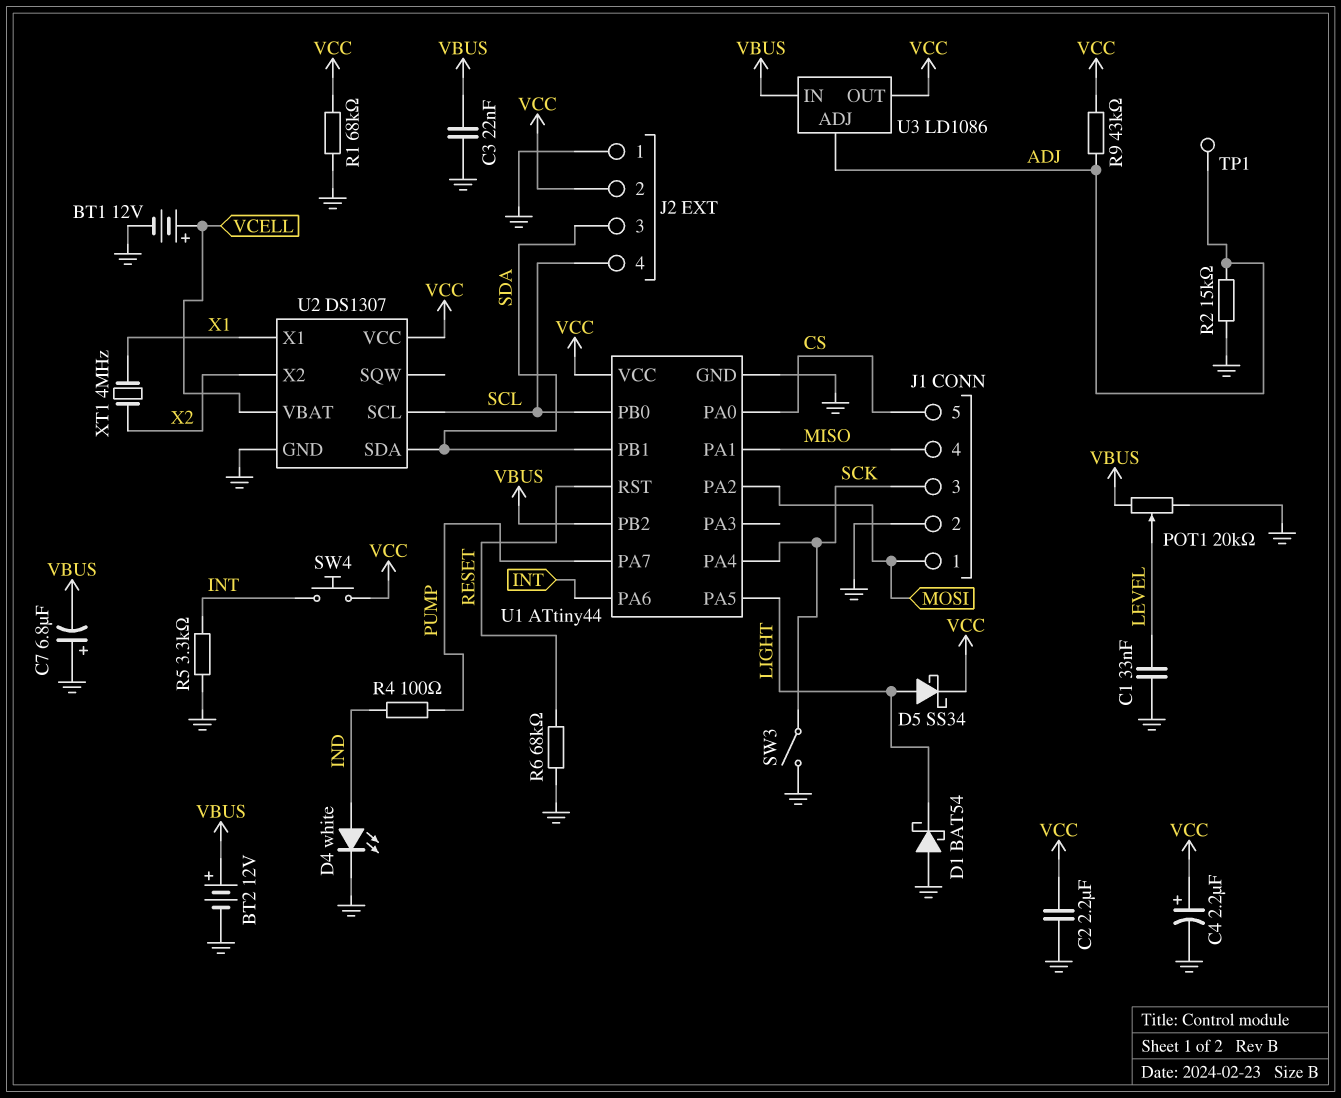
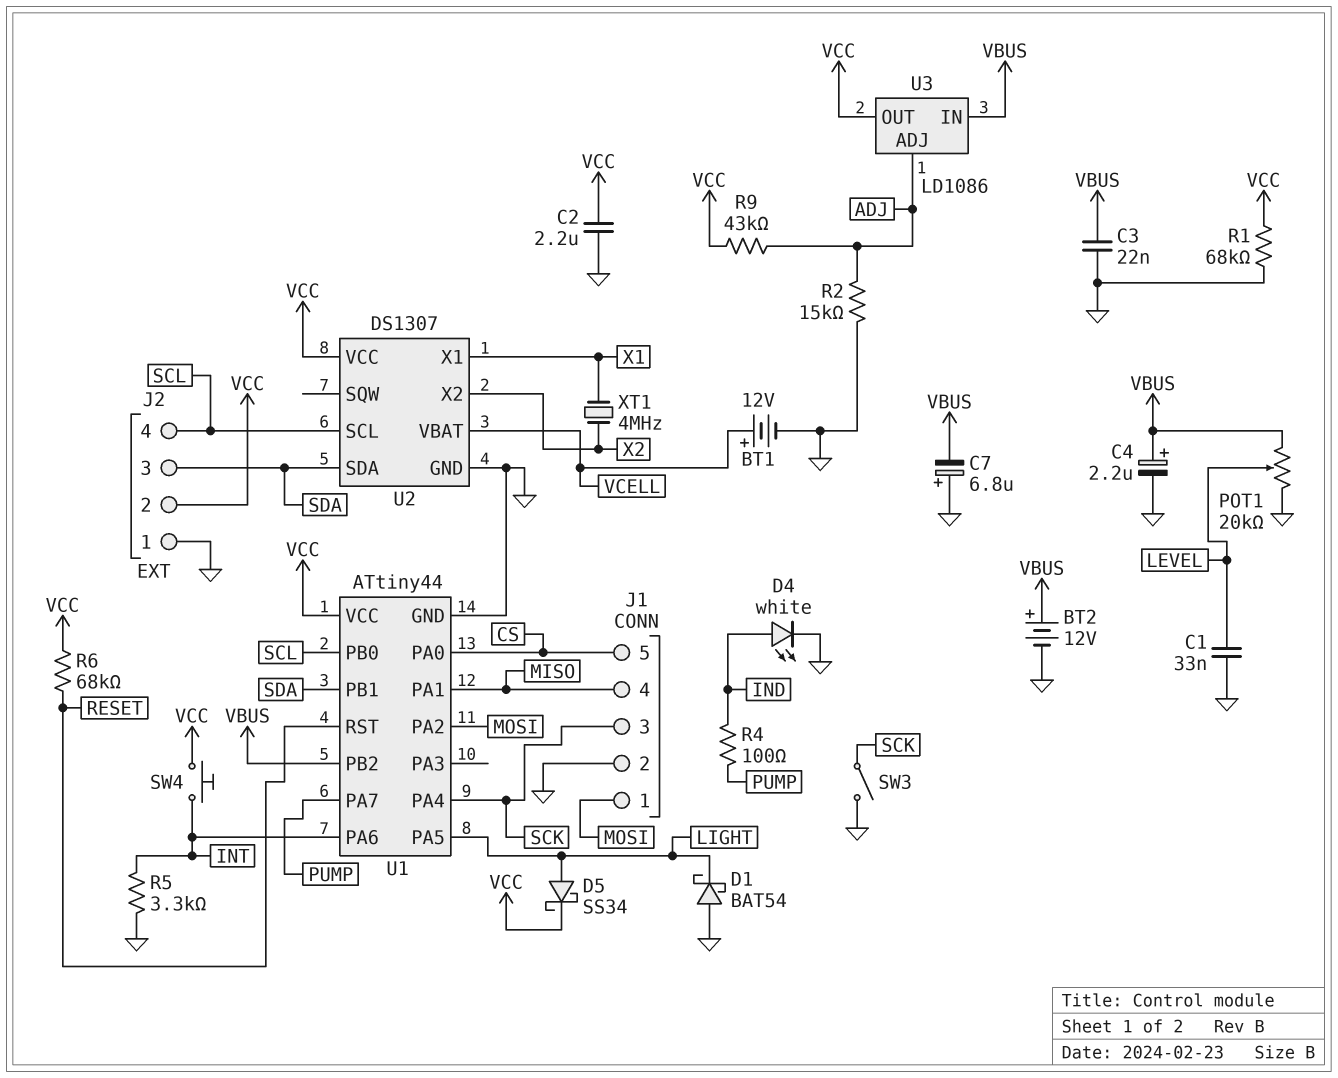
C4: 2.2uF (plus VCC, minus GND) -> 2.2uF (plus VBUS, minus GND)
R6: 68k (GND, RESET) -> 68k (RESET, VCC)
TP1: test point (ADJ) -> none

